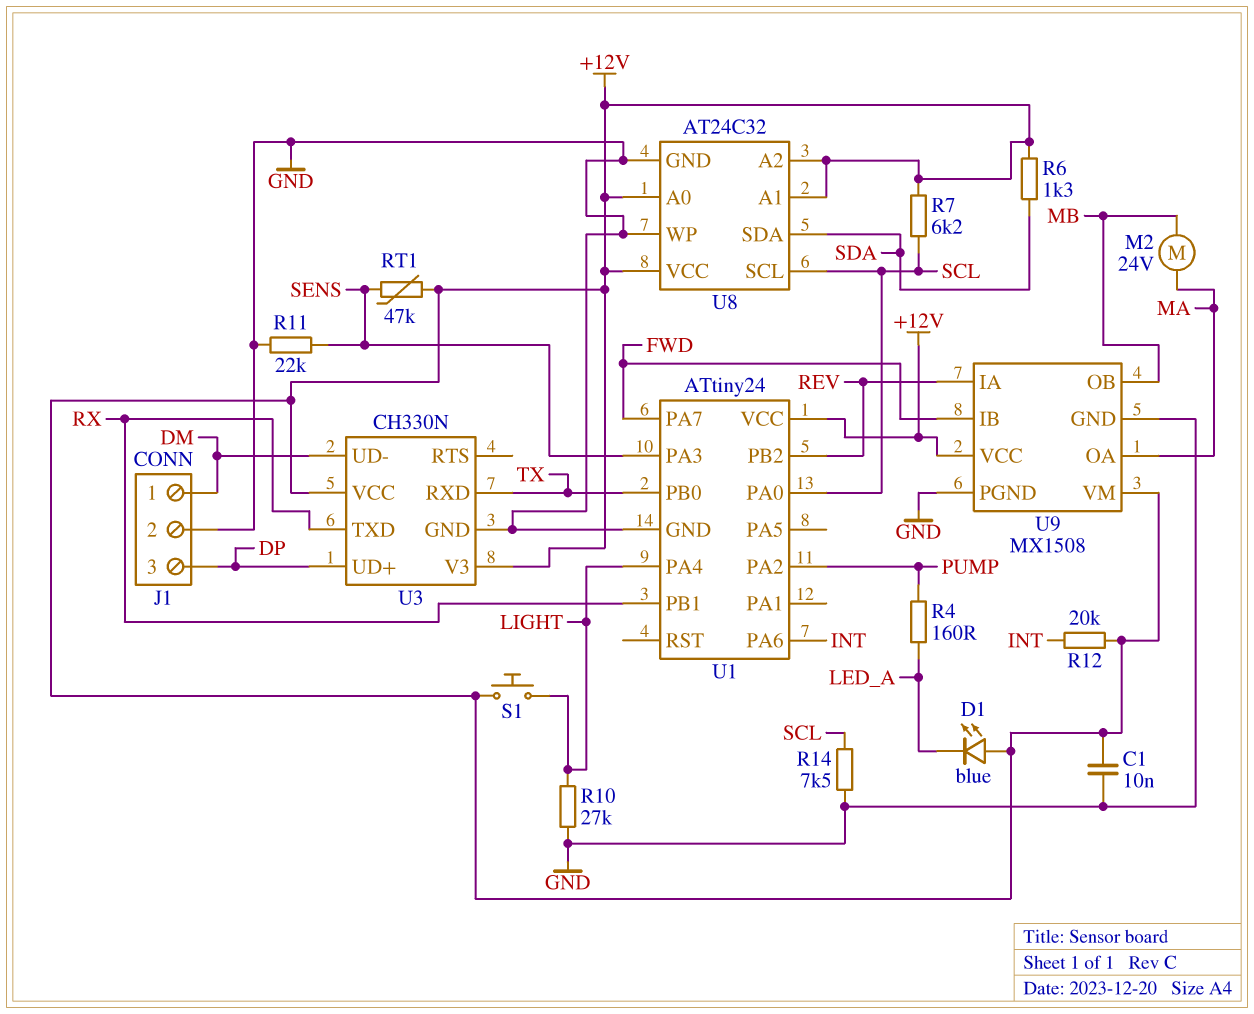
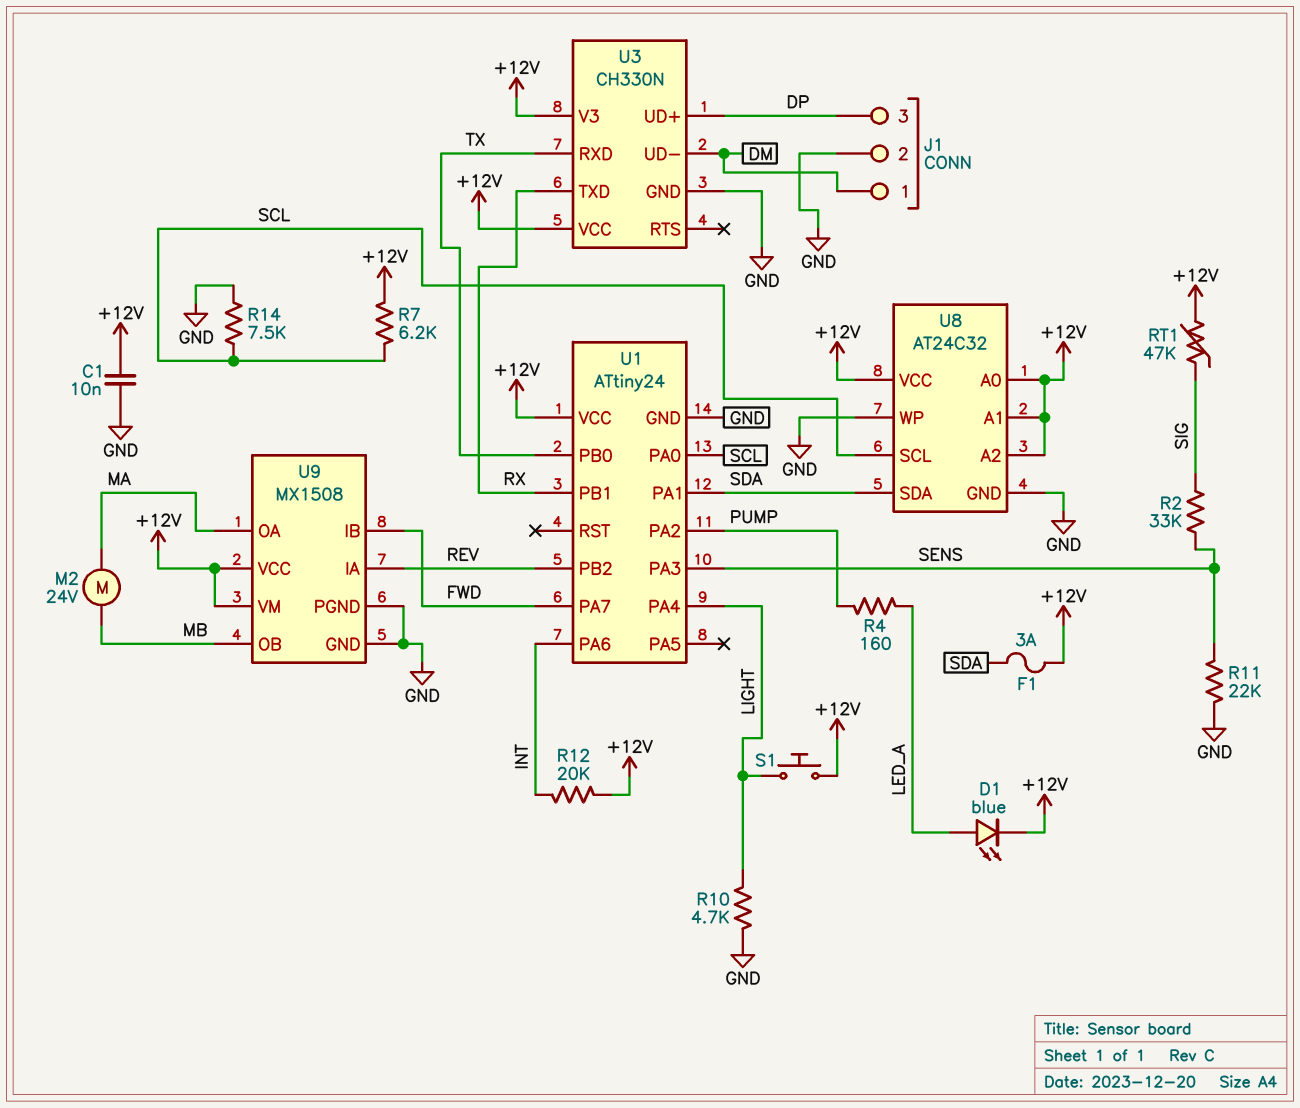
D1: LED blue (A +12V, K LED_A) -> LED blue (A LED_A, K +12V)
F1: none -> 3A (+12V, SDA)
R2: none -> 33k (SENS, SIG)
R6: 1.3k (+12V, SDA) -> none
R10: 27k (GND, LIGHT) -> 4.7k (GND, LIGHT)
RT1: 47k (+12V, SENS) -> 47k (+12V, SIG)
U1 pin PA1: none -> SDA

